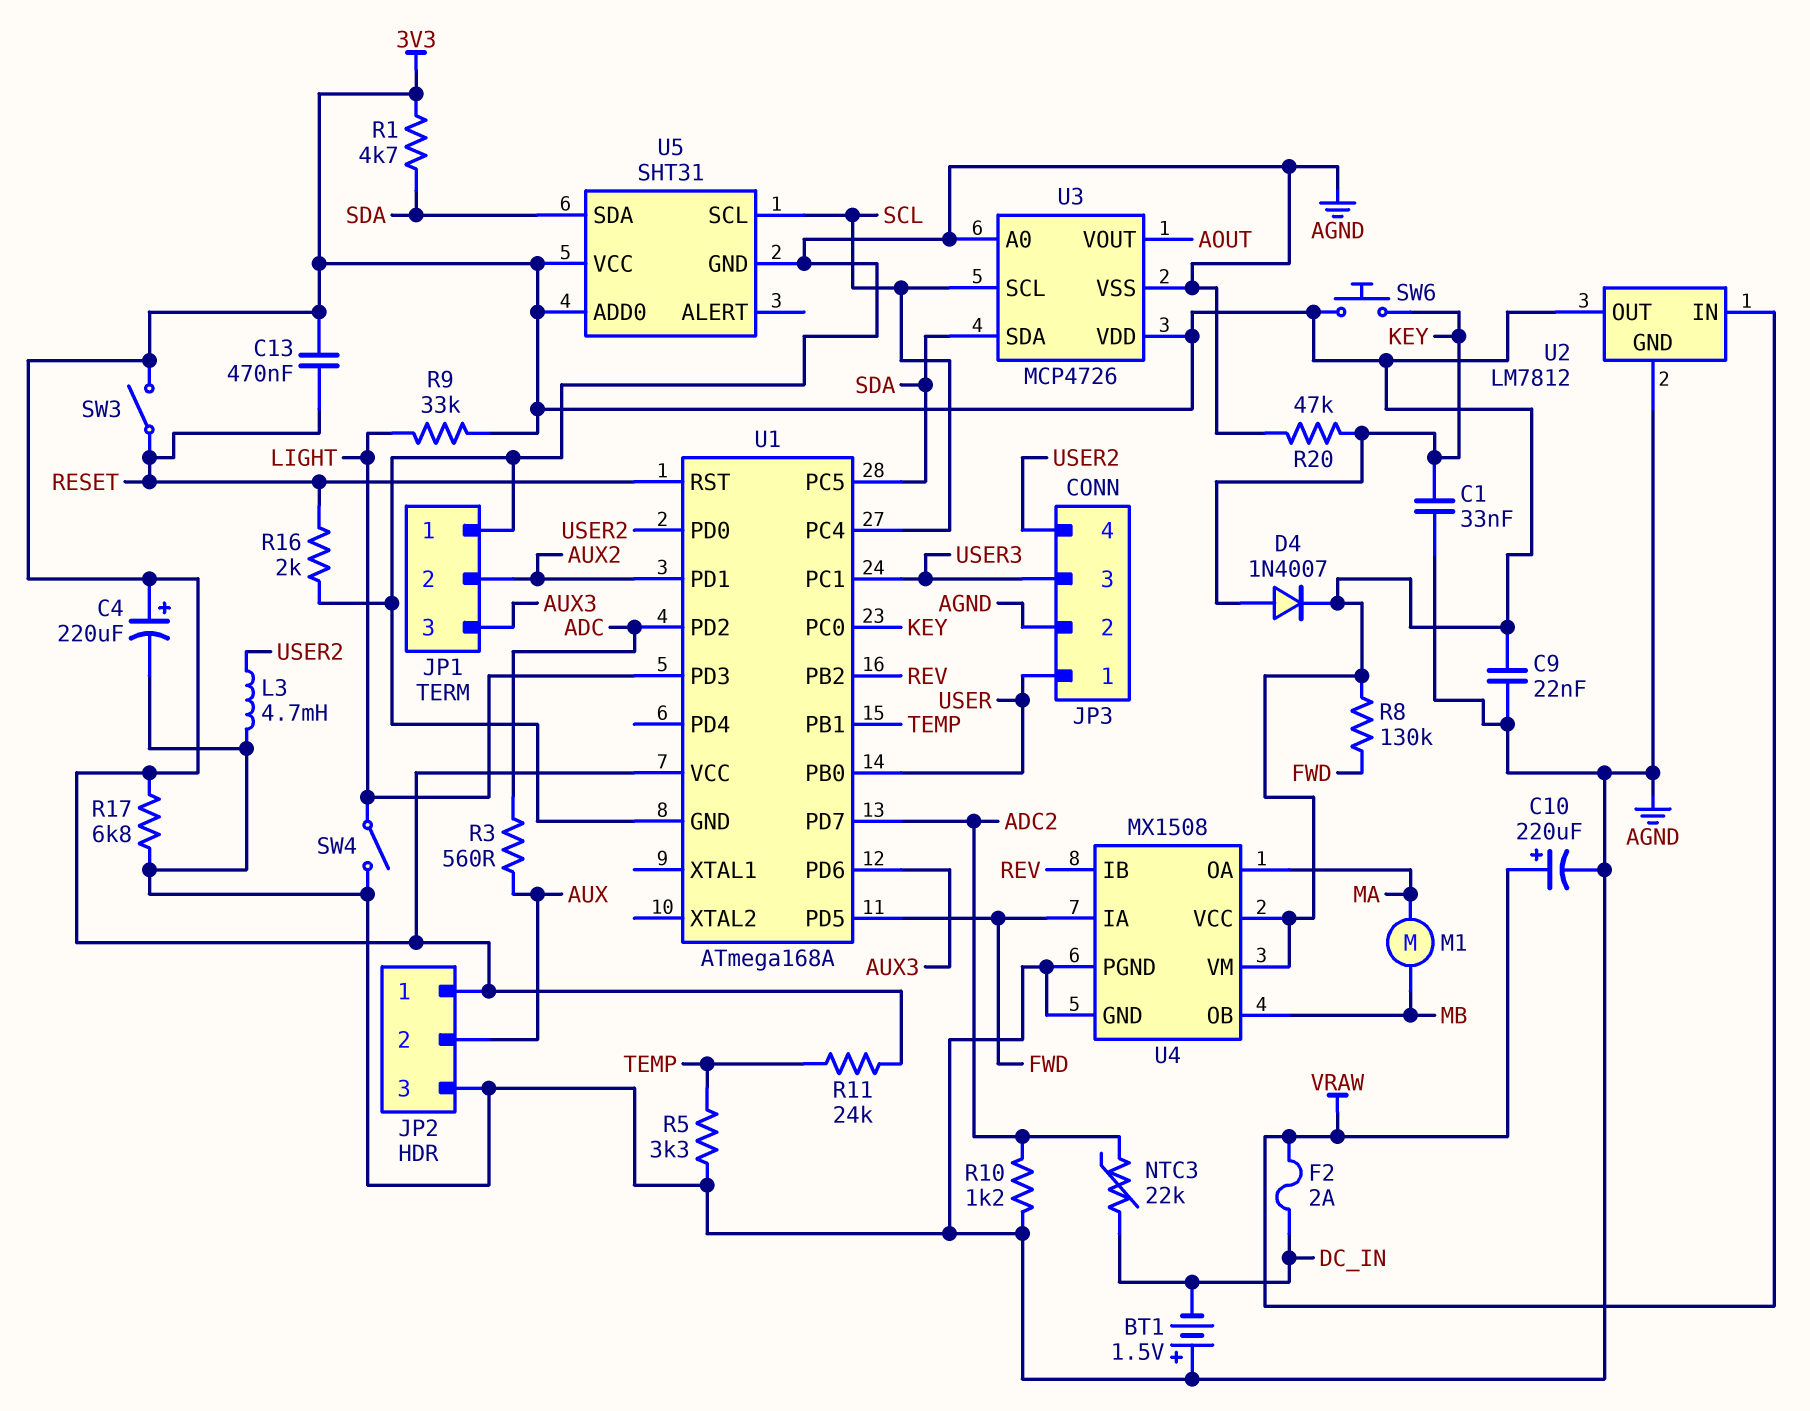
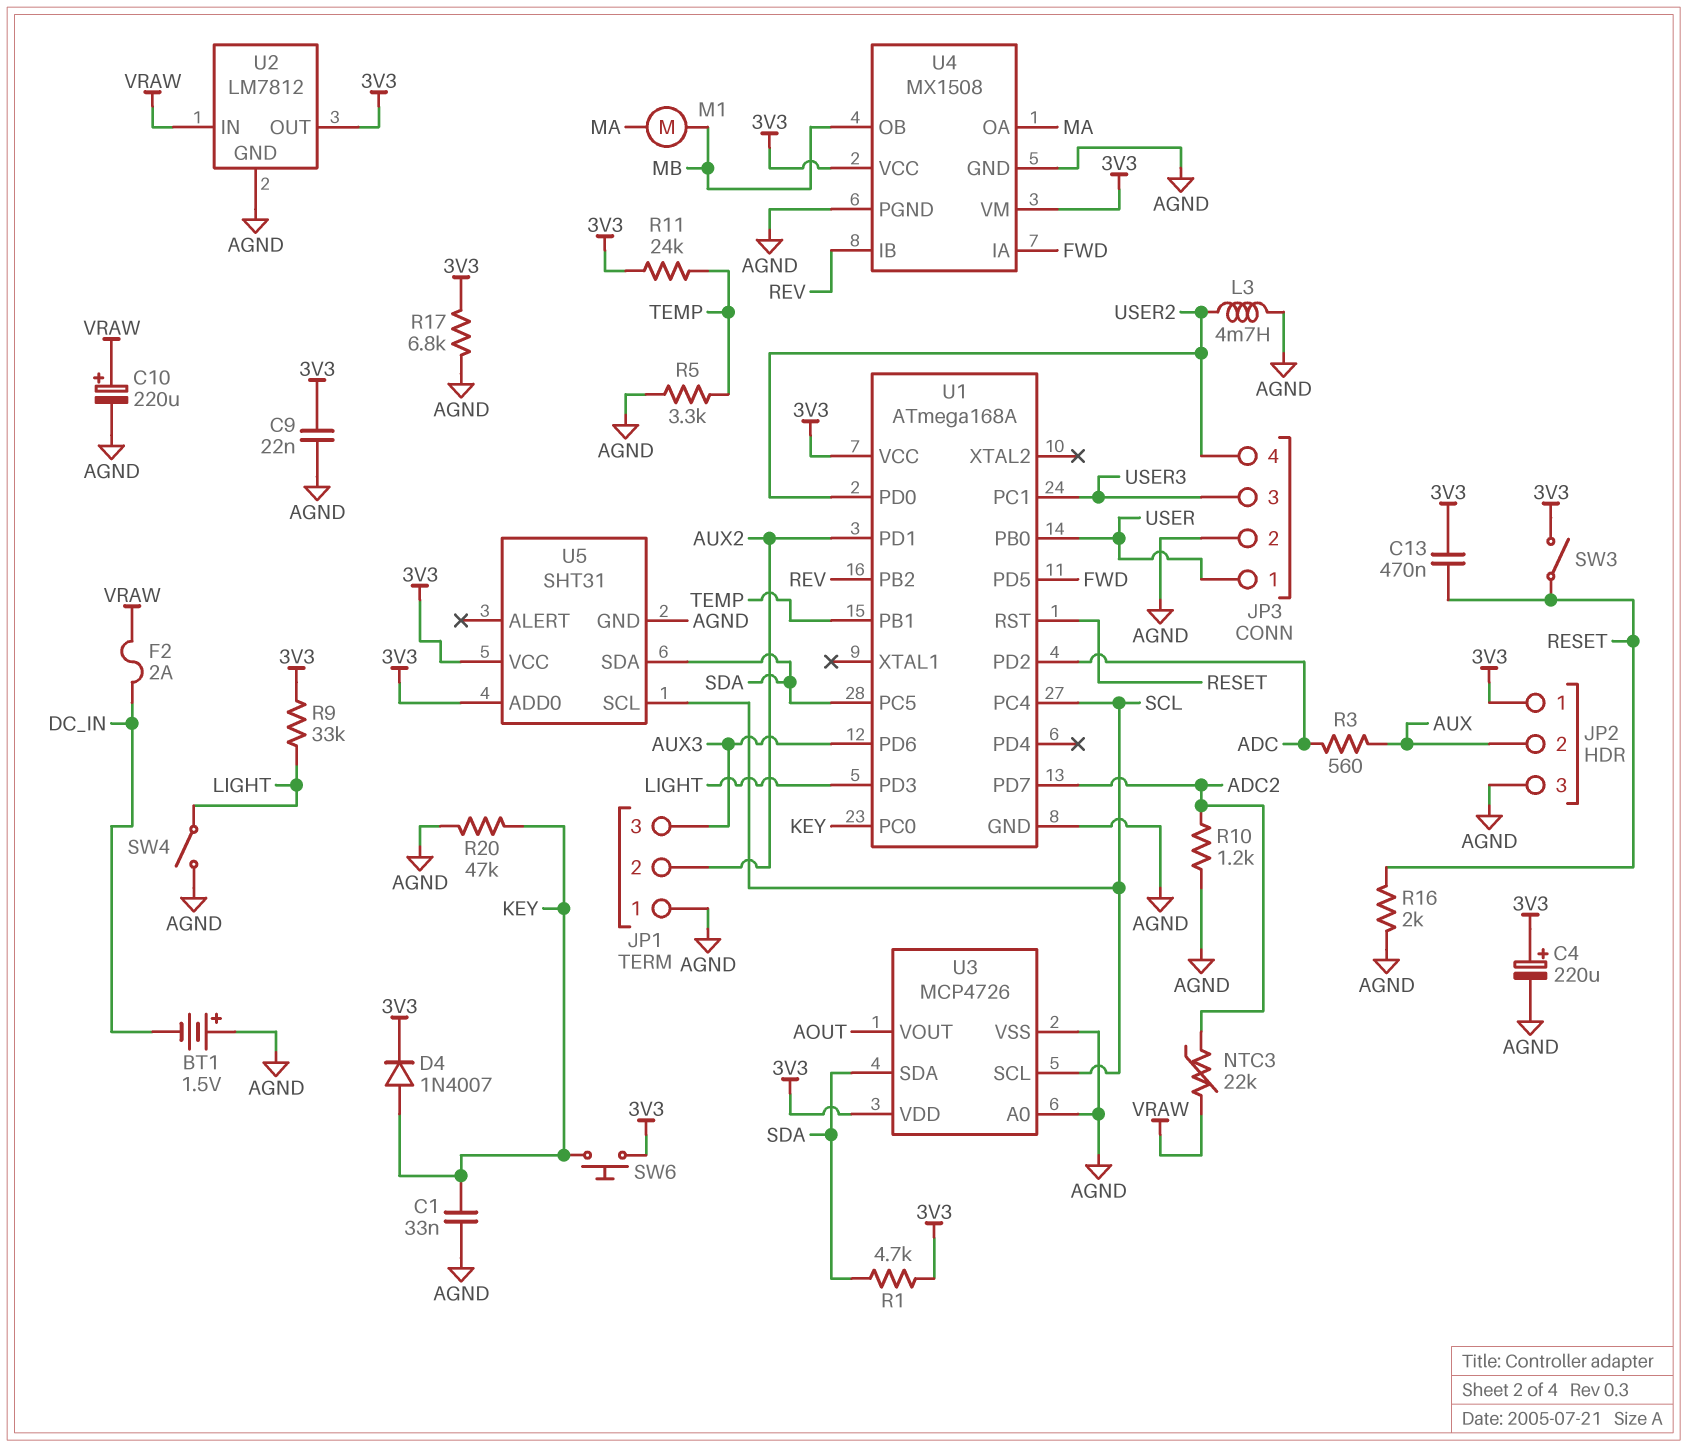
NTC3: 22k (ADC2, DC_IN) -> 22k (ADC2, VRAW)
R8: 130k (3V3, FWD) -> none

